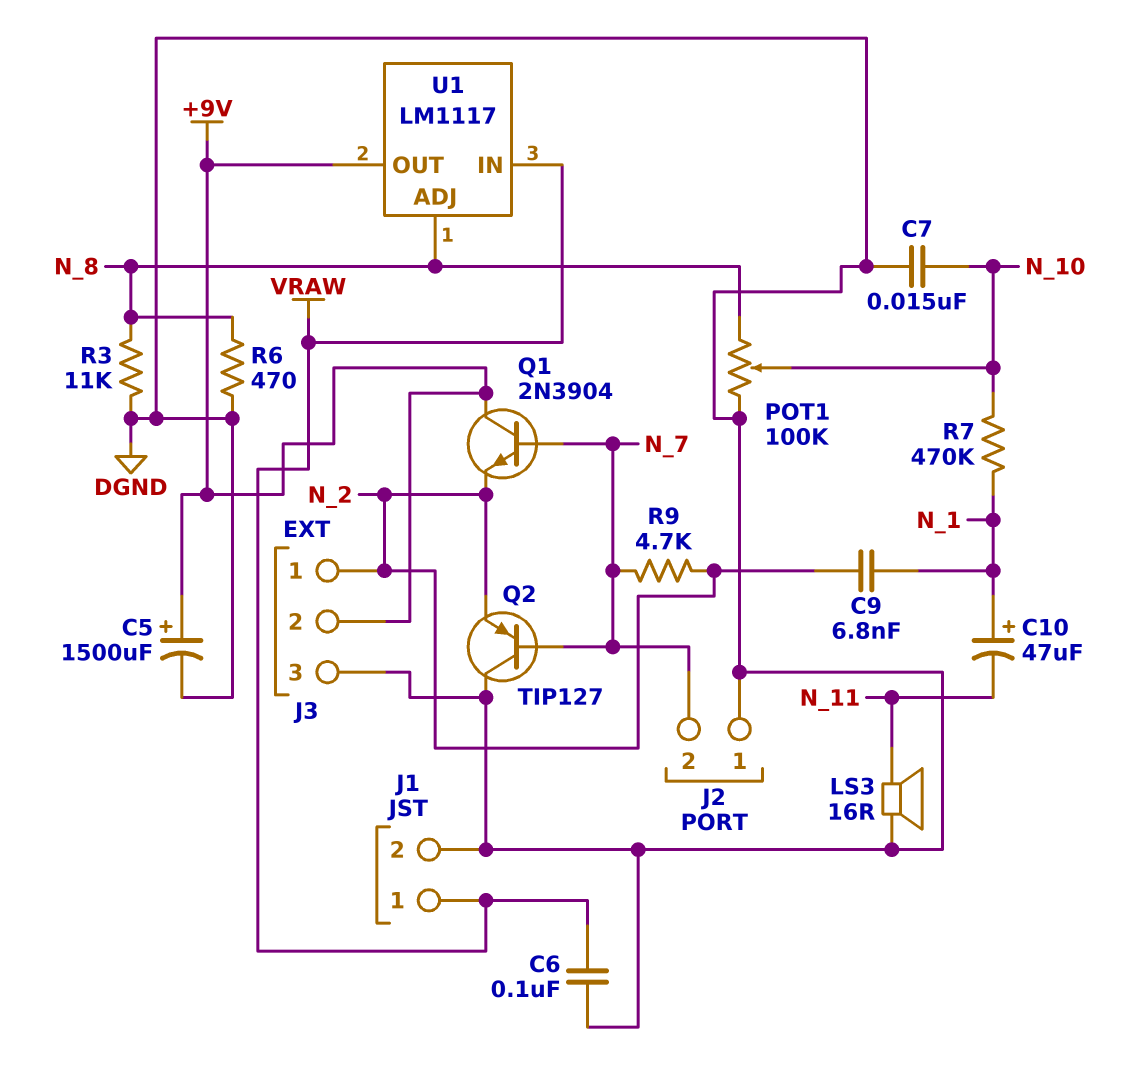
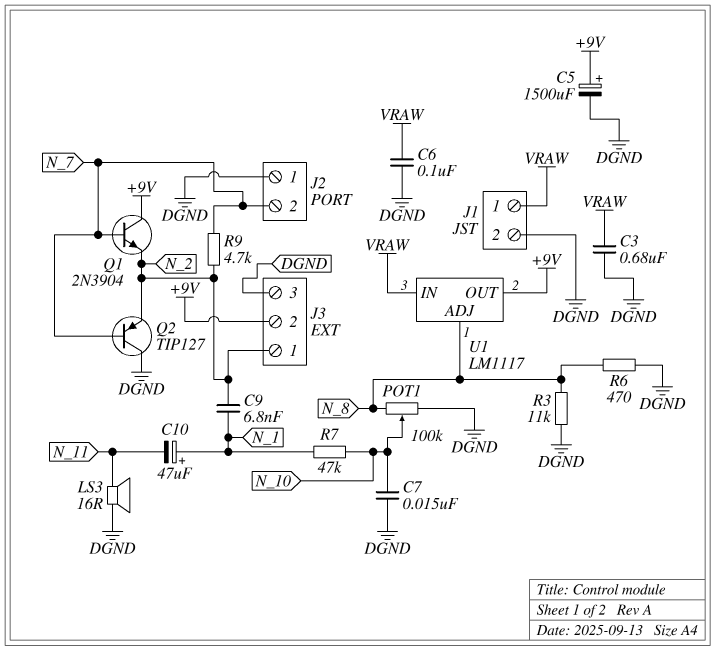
C3: none -> 680nF (DGND, VRAW)
R7: 470k (N_1, N_10) -> 47k (N_1, N_10)

